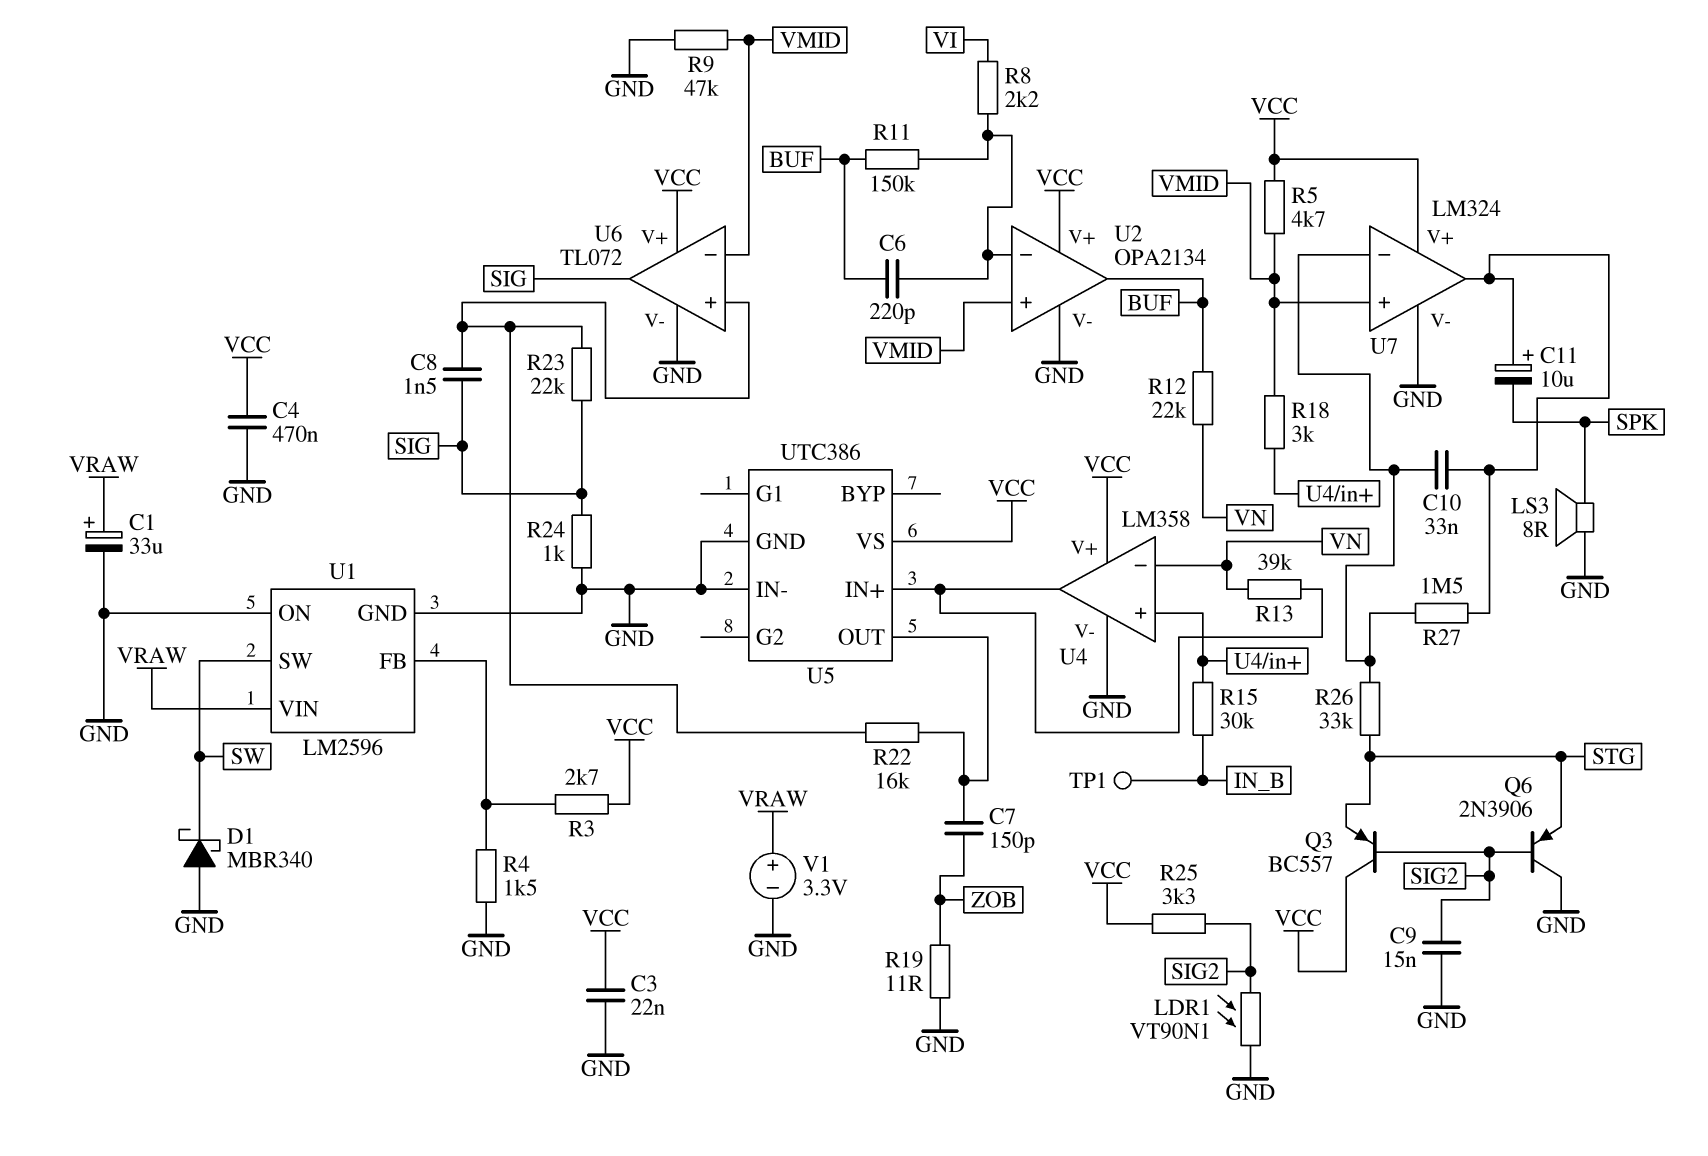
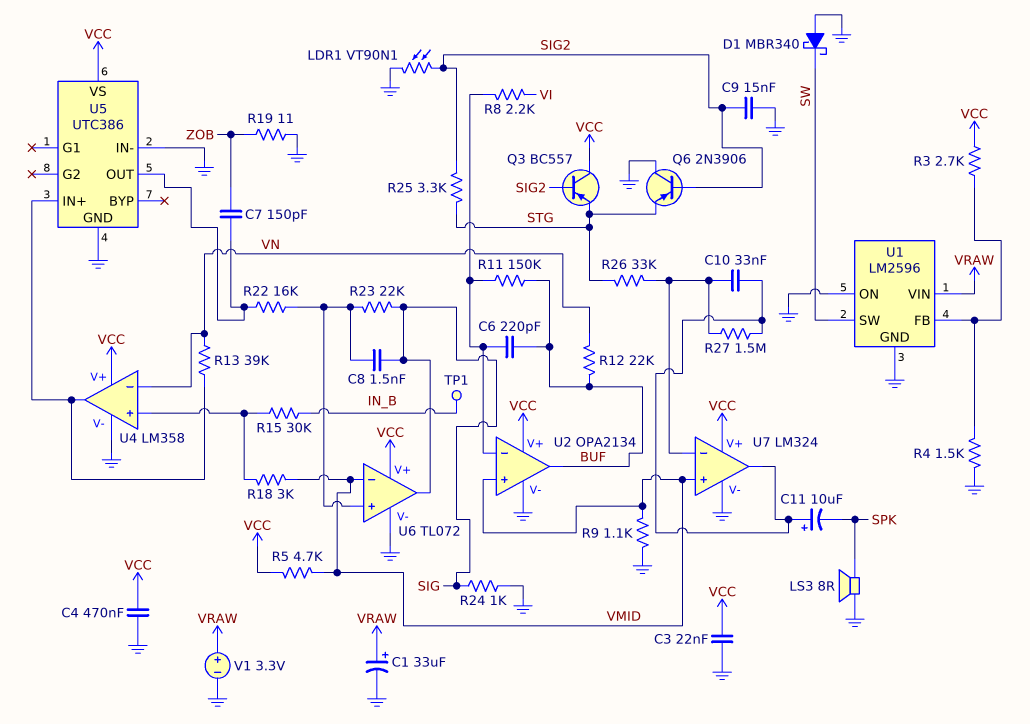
R9: 47k (GND, VMID) -> 1.1k (GND, VMID)
R25: 3.3k (SIG2, VCC) -> 3.3k (SIG2, STG)

